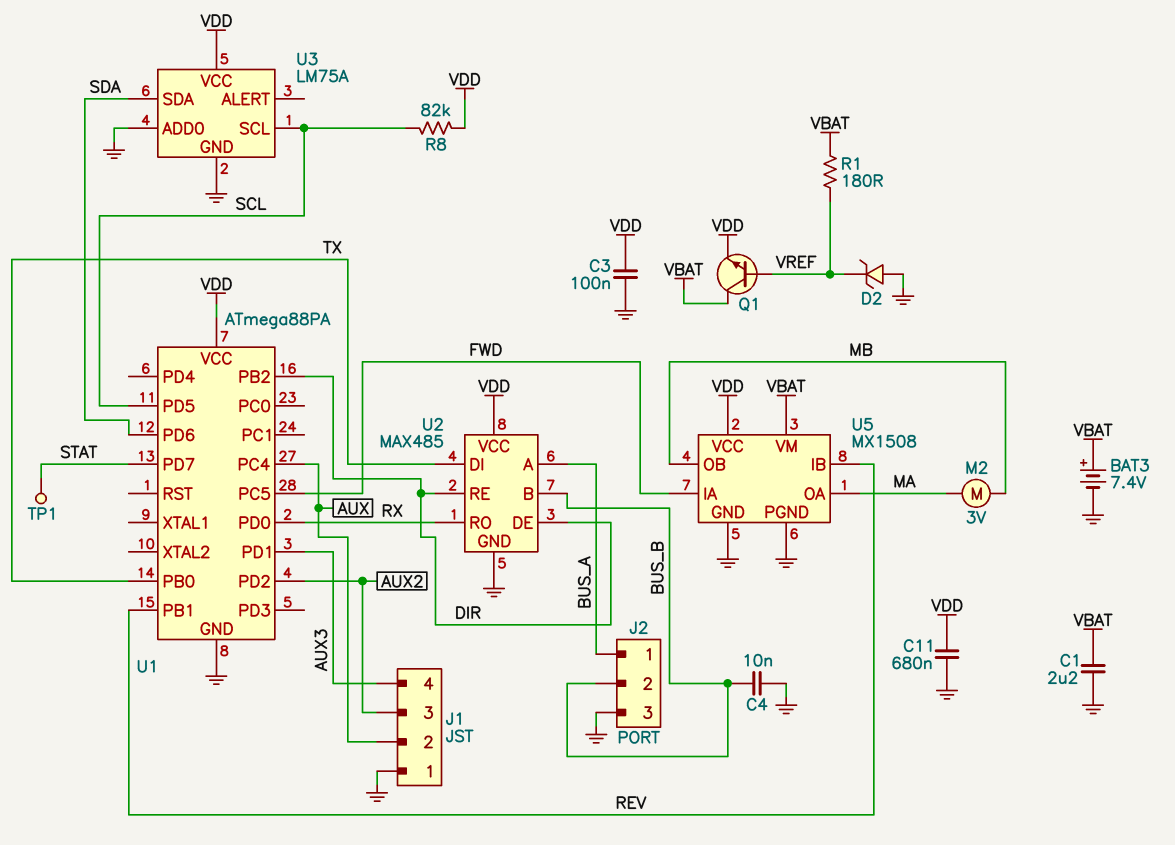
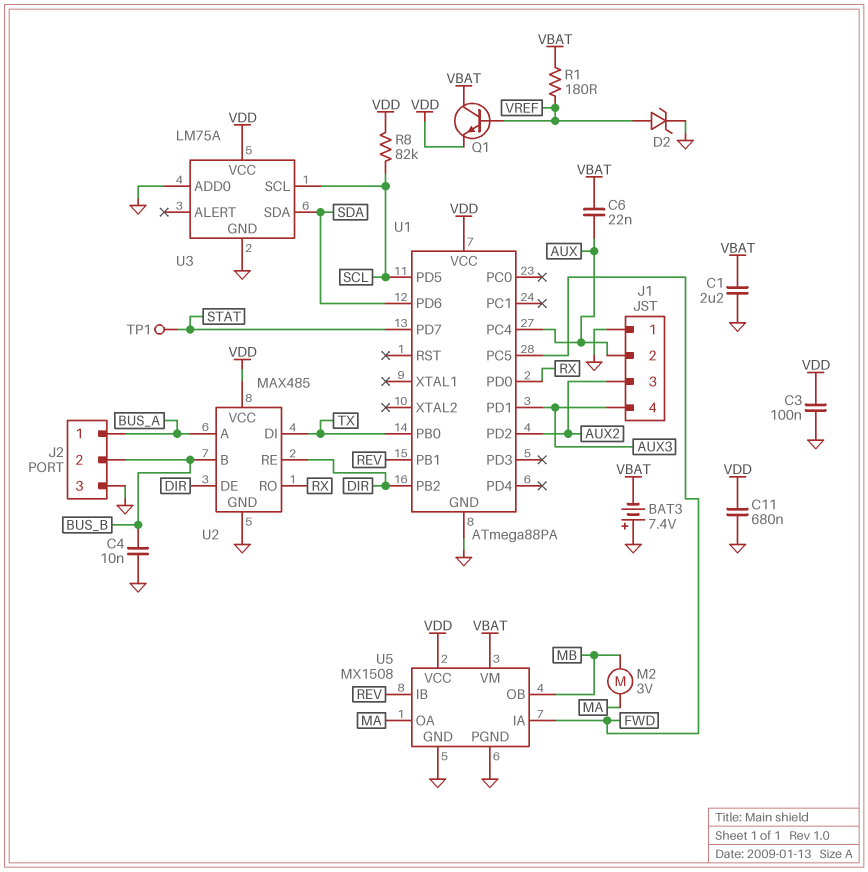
BAT3: 7.4V (plus VBAT, minus GND) -> 7.4V (plus GND, minus VBAT)
C6: none -> 22nF (AUX, VBAT)
D2: zener (A GND, K VREF) -> zener (A VREF, K GND)

